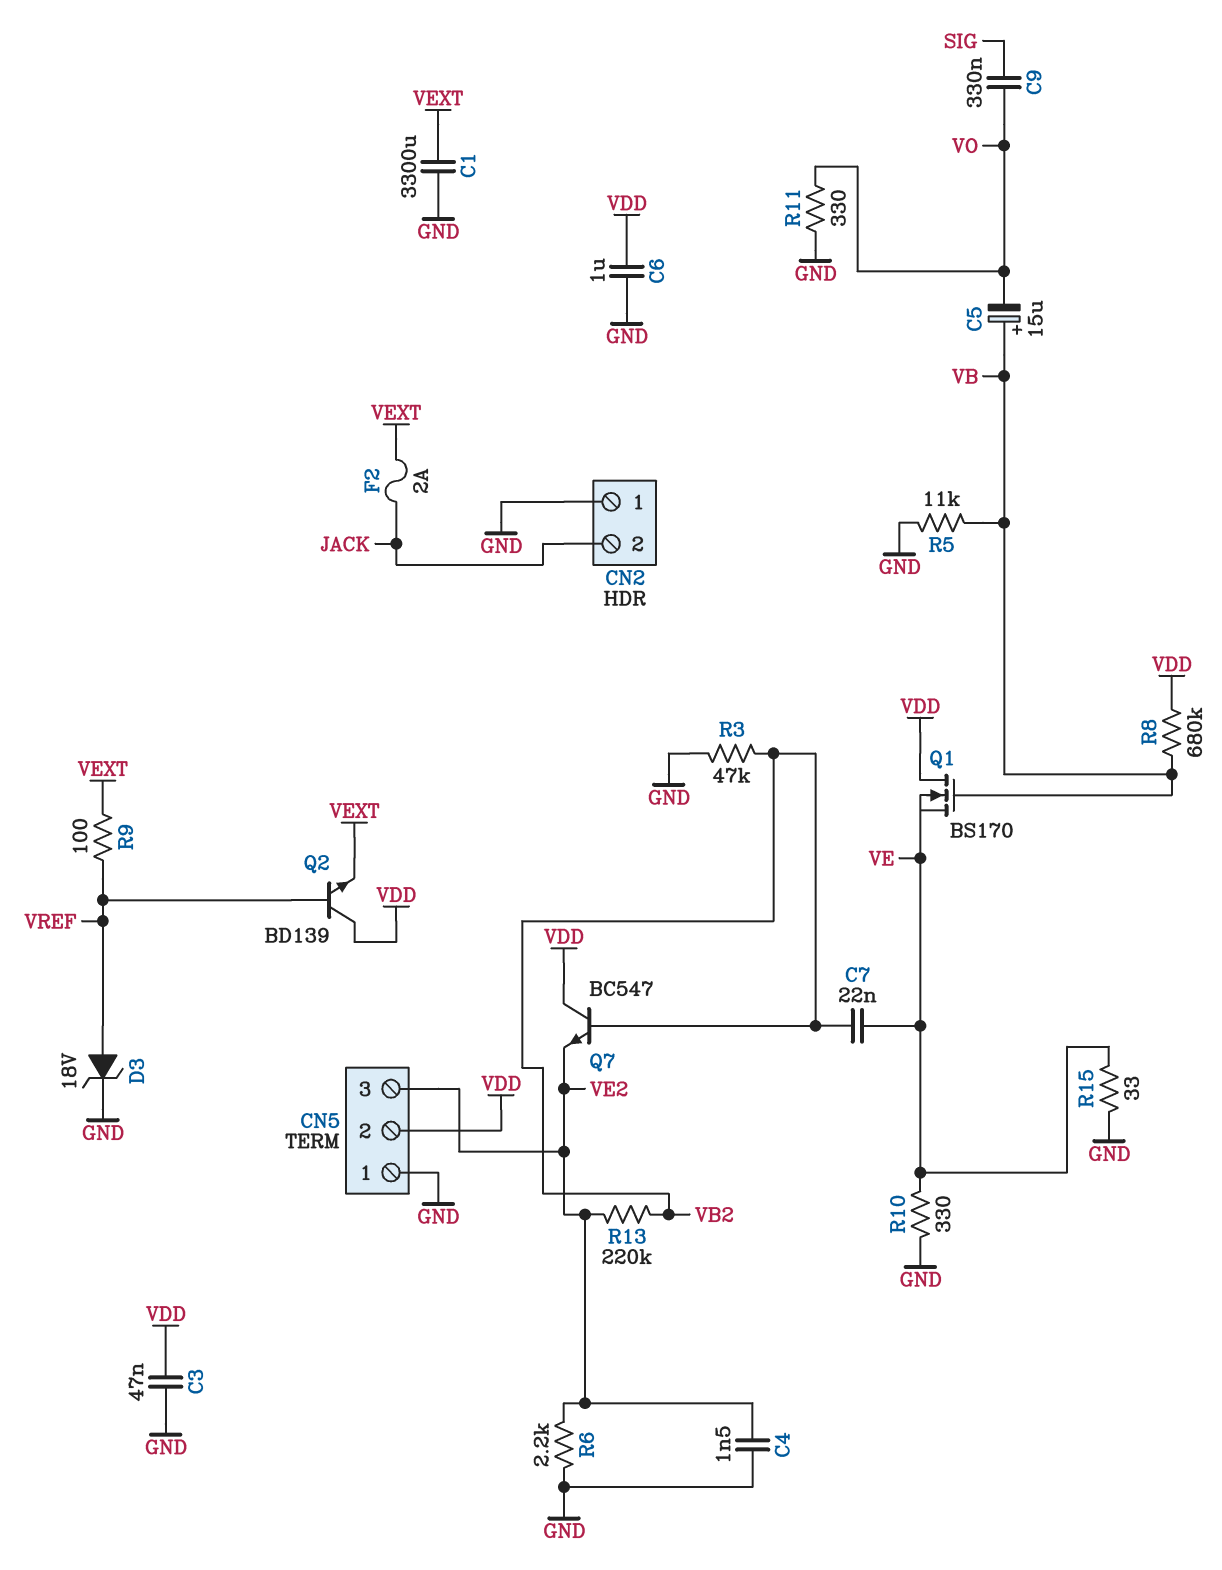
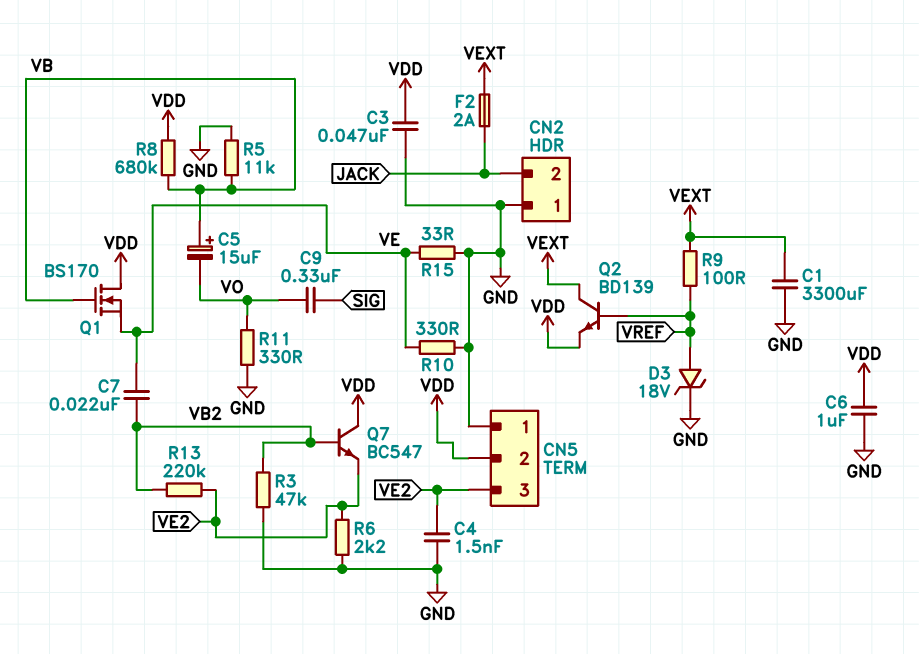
Q2: NPN BD139 (B VREF, C VDD, E VEXT) -> NPN BD139 (B VREF, C VEXT, E VDD)

